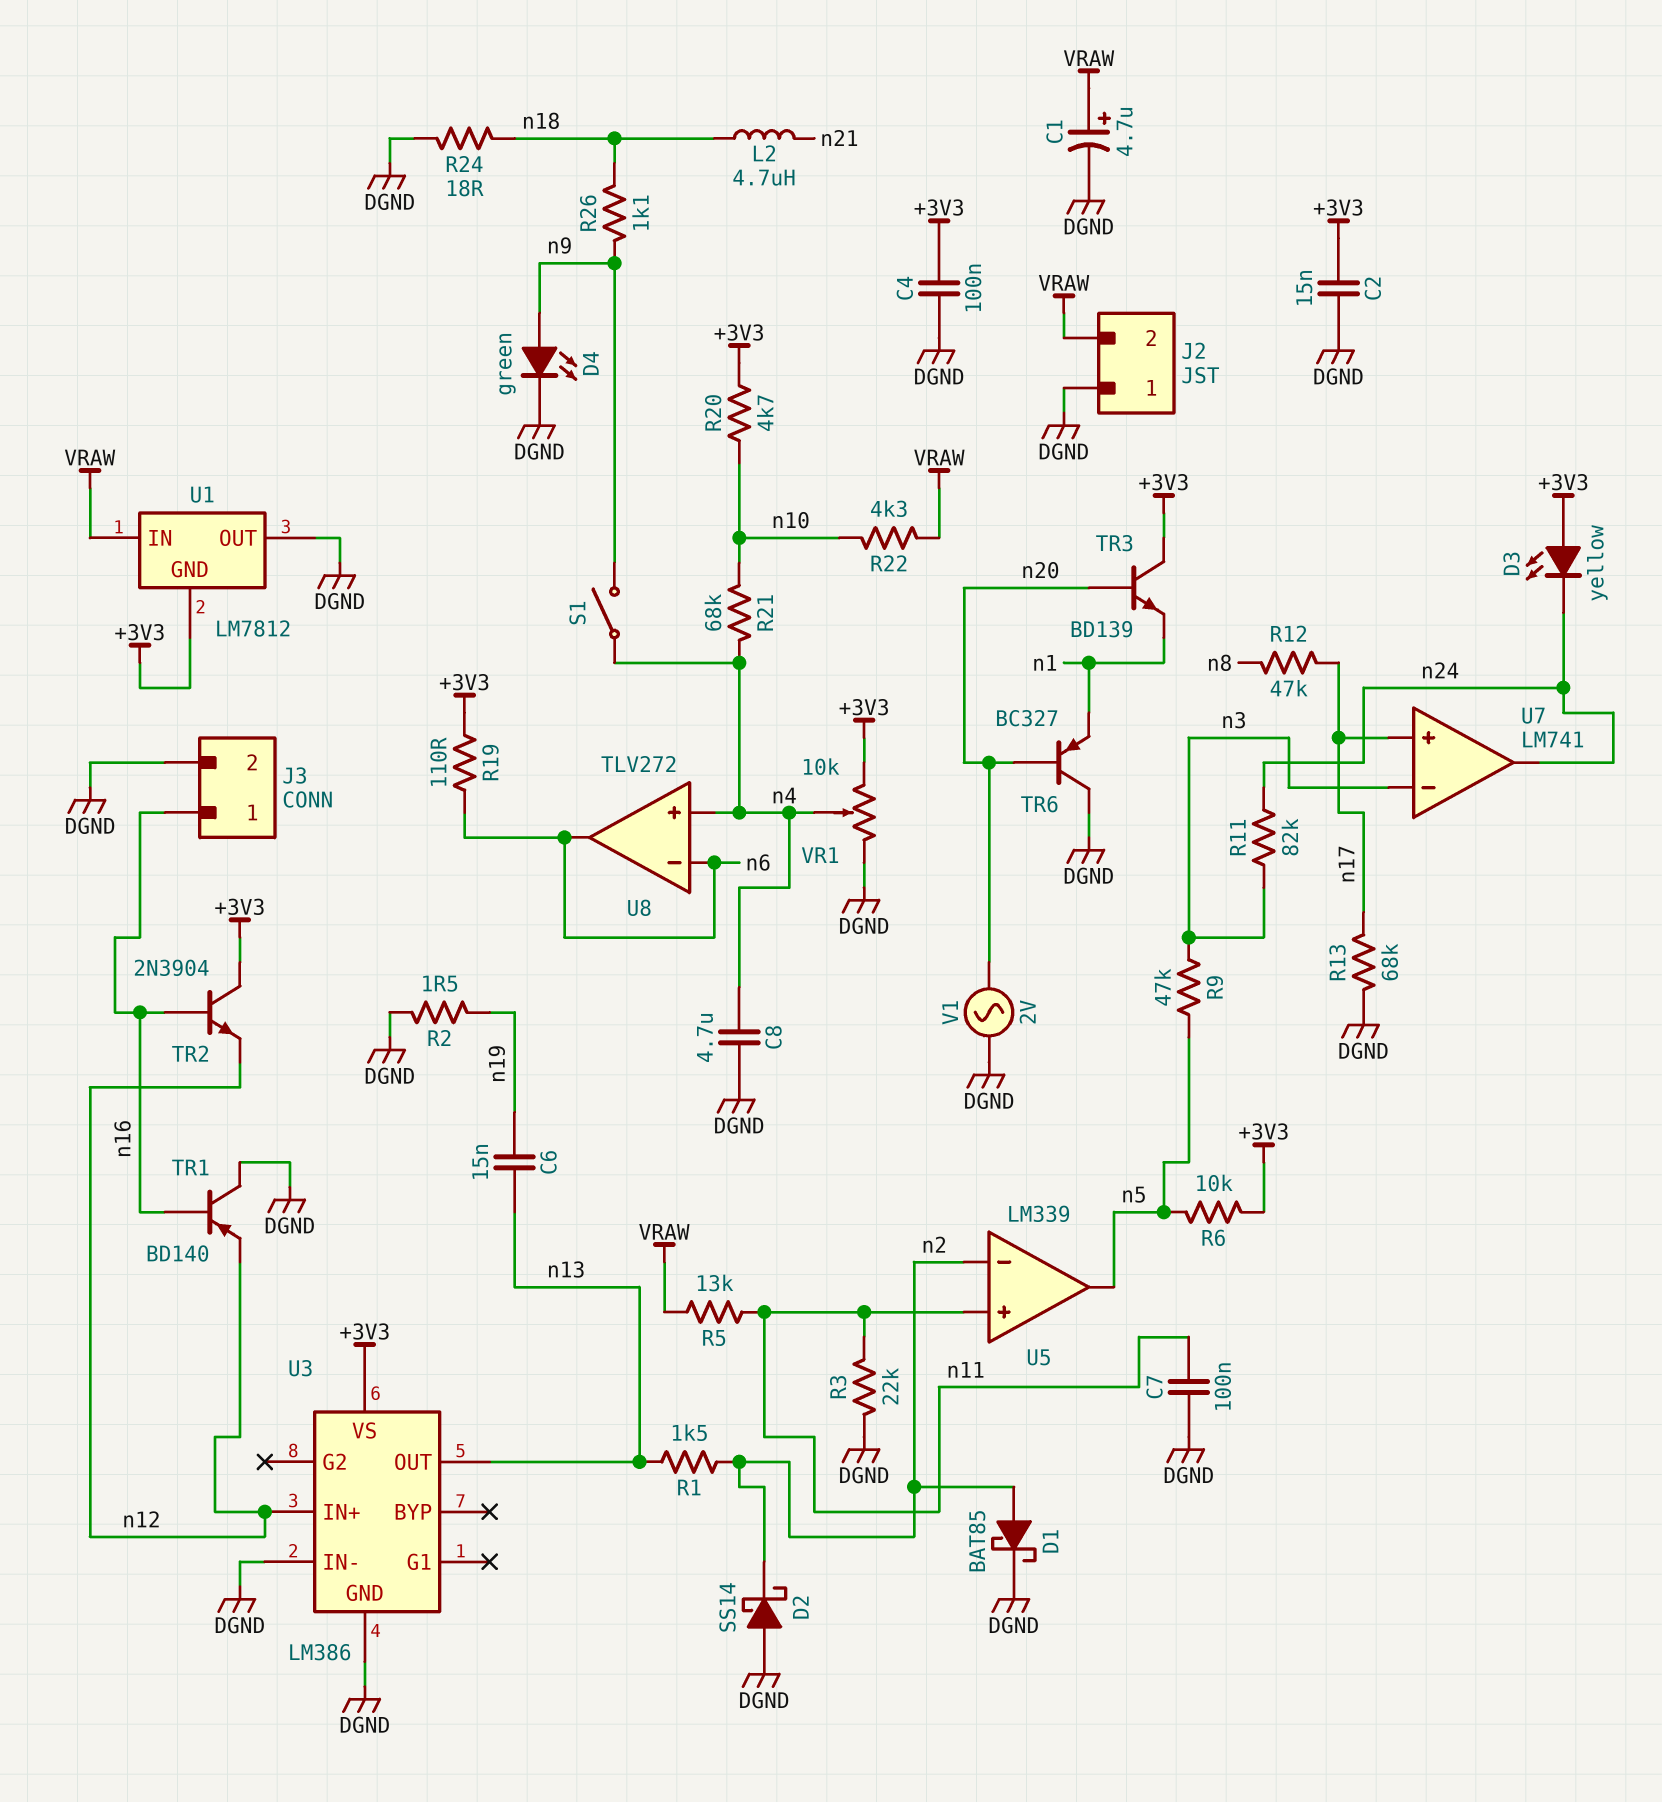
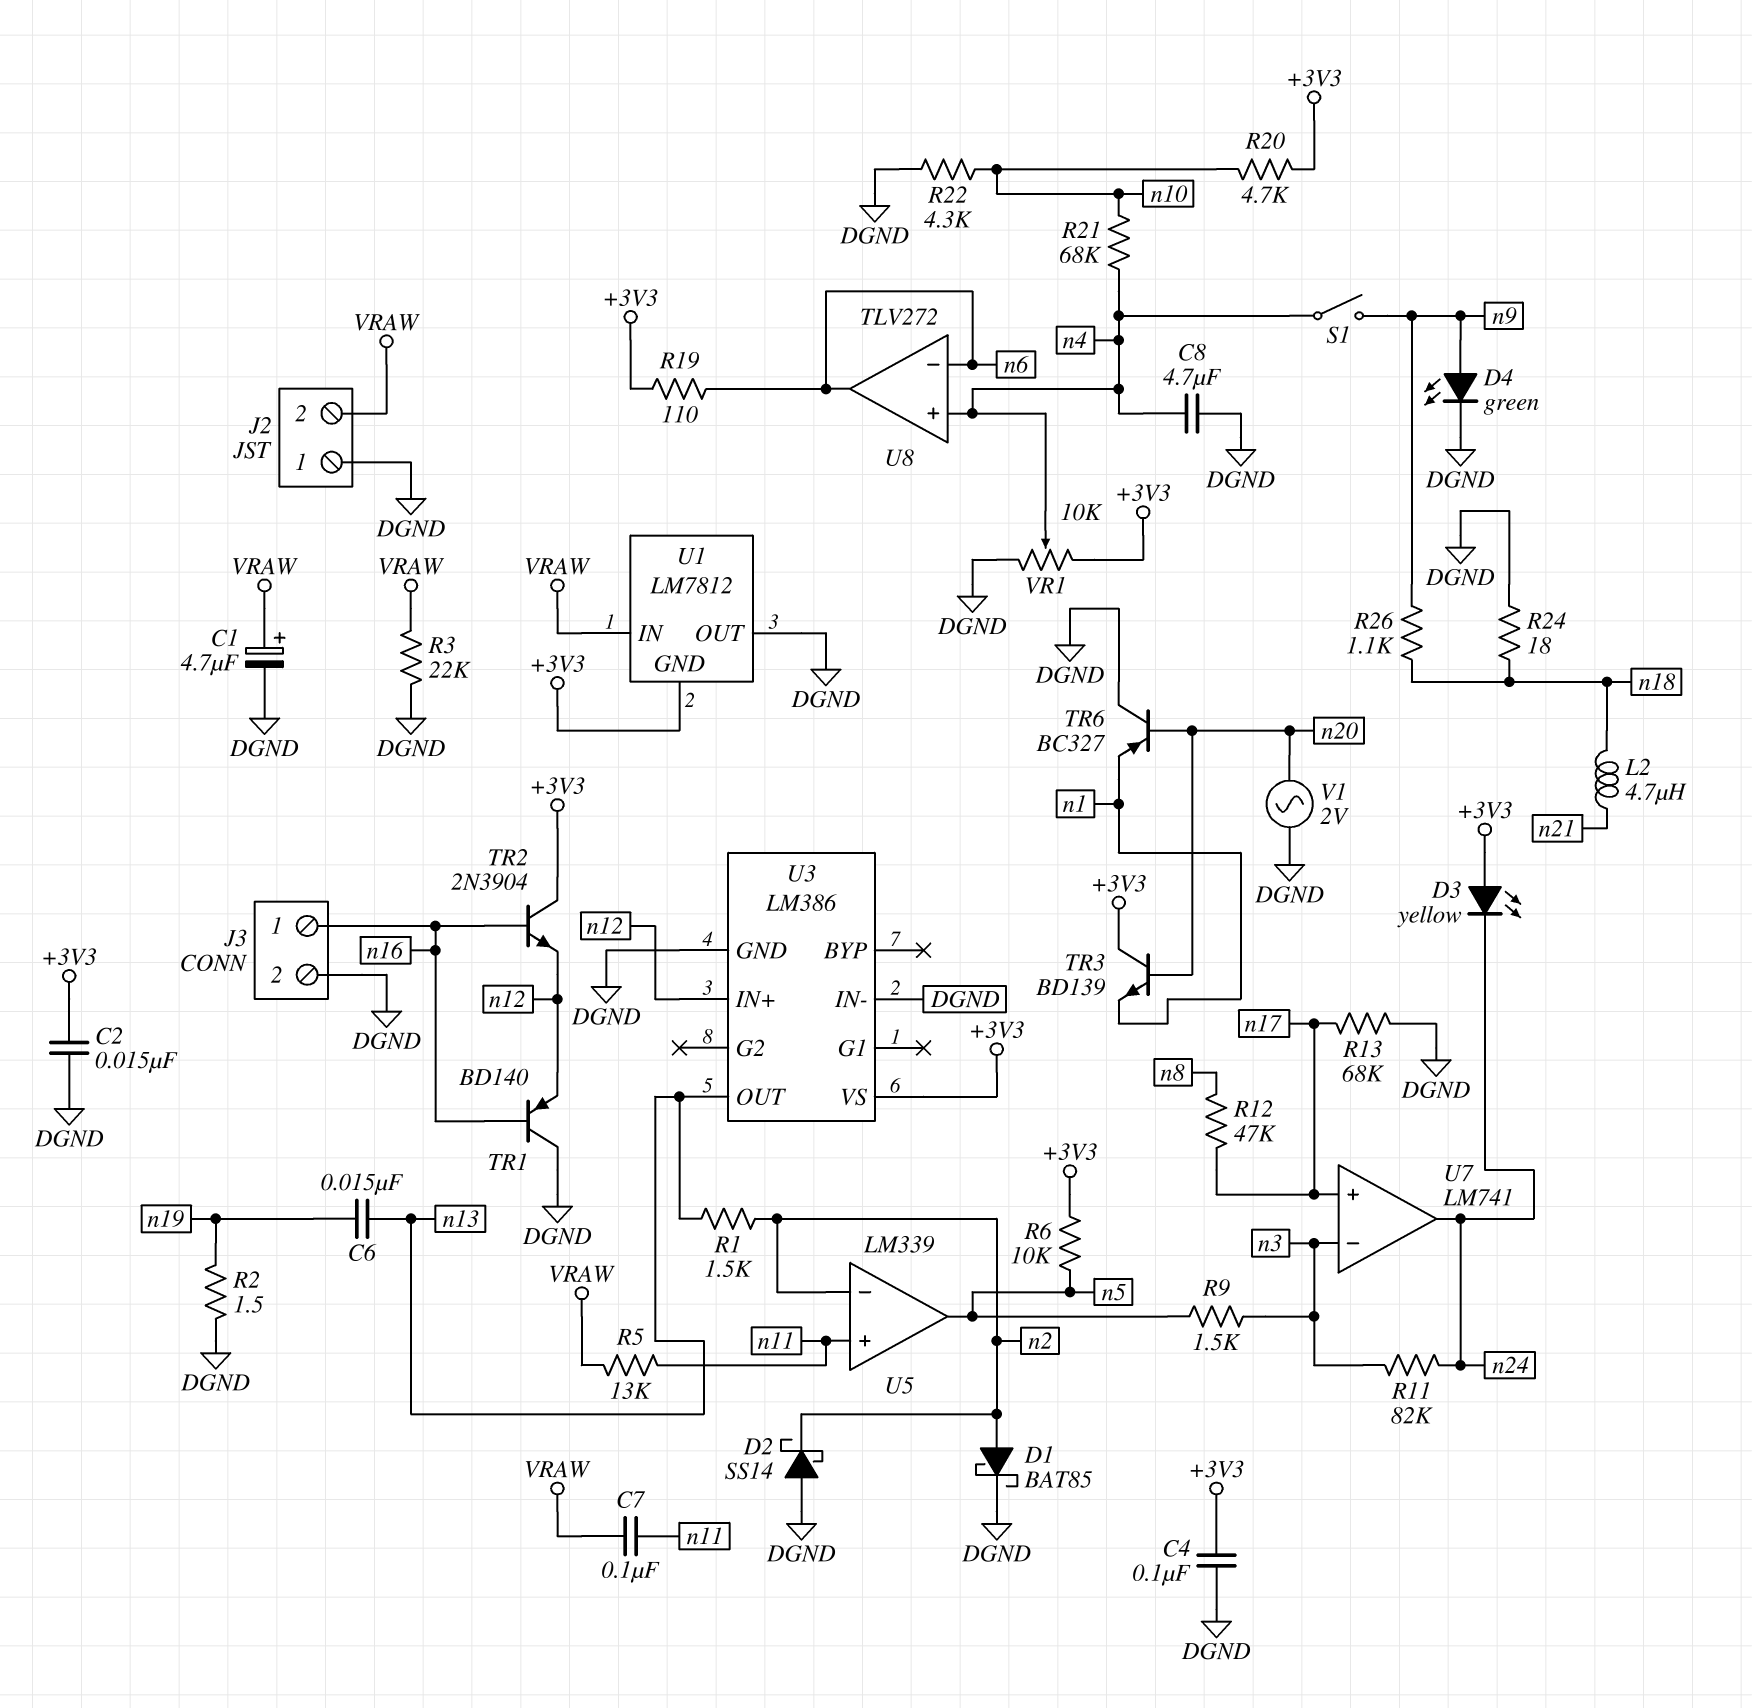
C7: 100nF (DGND, n11) -> 100nF (VRAW, n11)
R3: 22k (DGND, n11) -> 22k (DGND, VRAW)
R9: 47k (n3, n5) -> 1.5k (n3, n5)
R22: 4.3k (VRAW, n10) -> 4.3k (DGND, n10)

